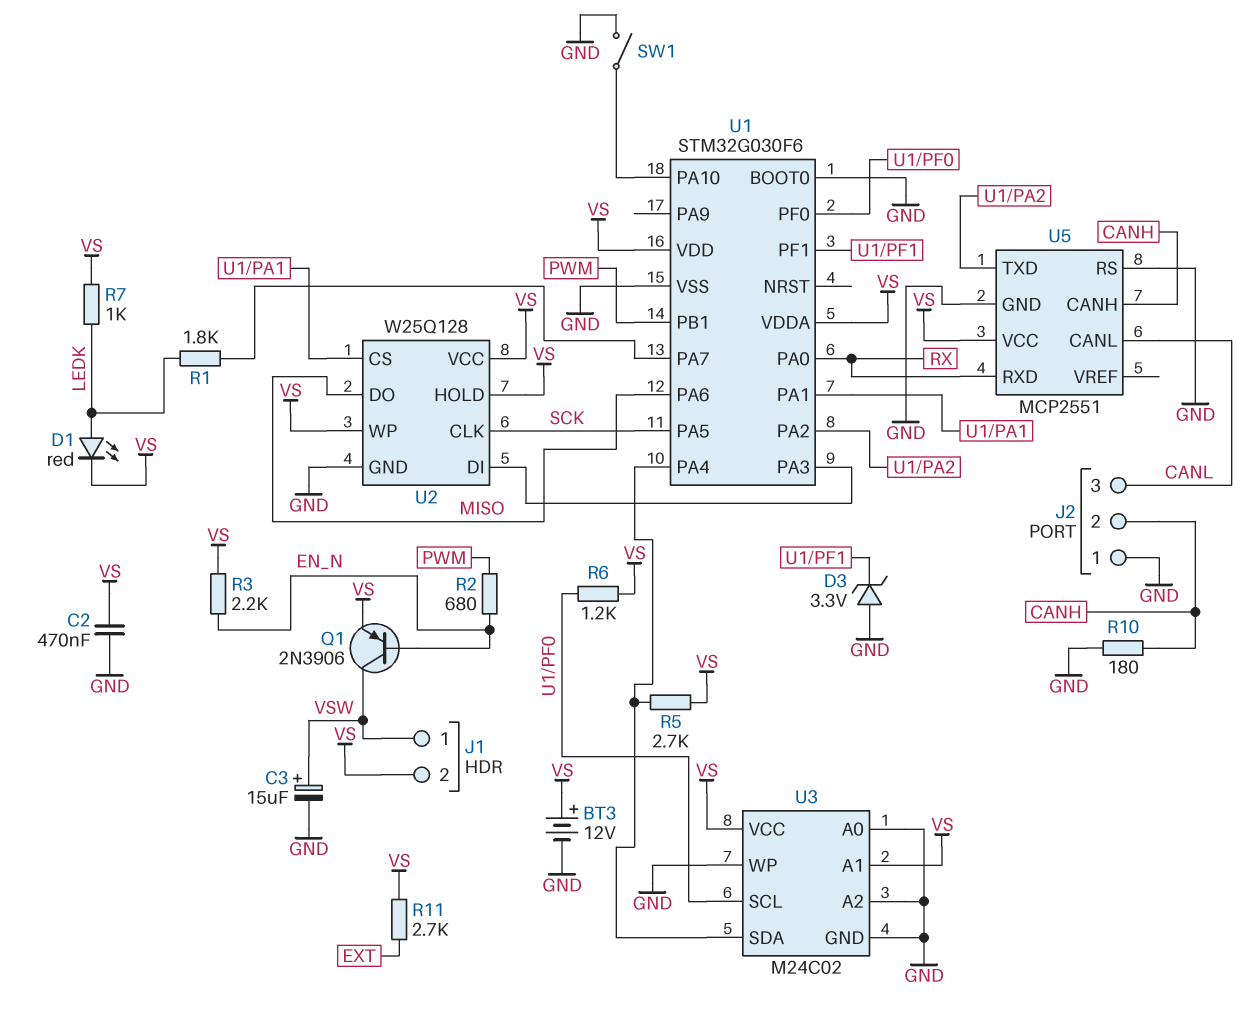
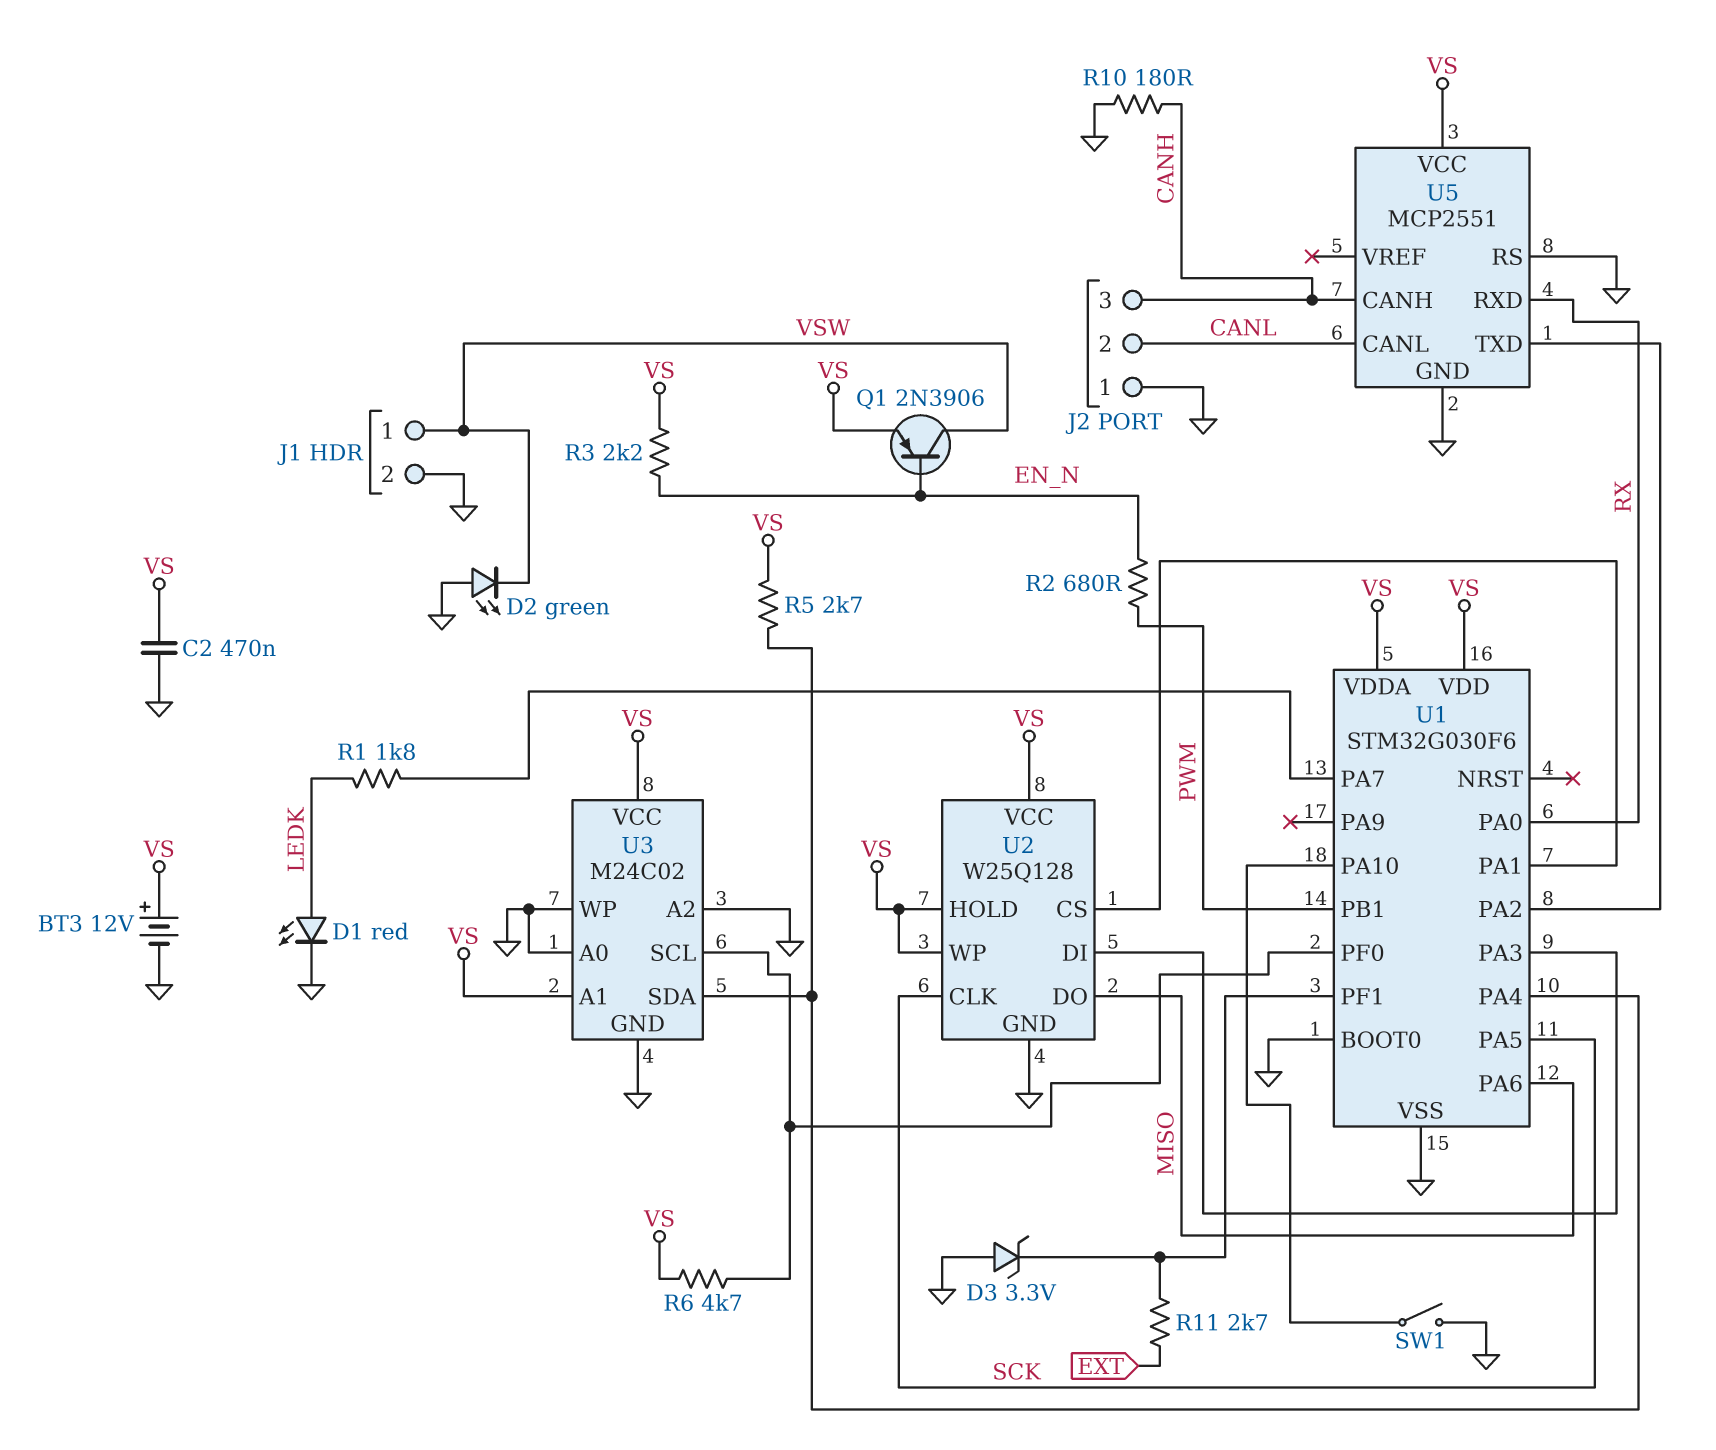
C3: 15uF (plus VSW, minus GND) -> none
D1: LED red (A LEDK, K VS) -> LED red (A LEDK, K GND)
D2: none -> LED green (A GND, K VSW)
J1 pin 2: VS -> GND
J2 pin 2: CANH -> CANL
J2 pin 3: CANL -> CANH
R6: 1.2k (U1/PF0, VS) -> 4.7k (U1/PF0, VS)
R7: 1k (LEDK, VS) -> none
R11: 2.7k (EXT, VS) -> 2.7k (EXT, U1/PF1)

